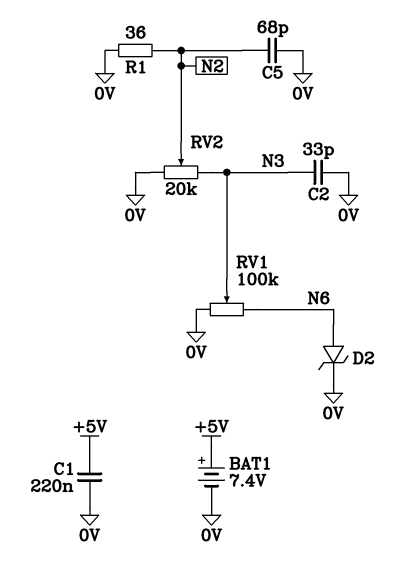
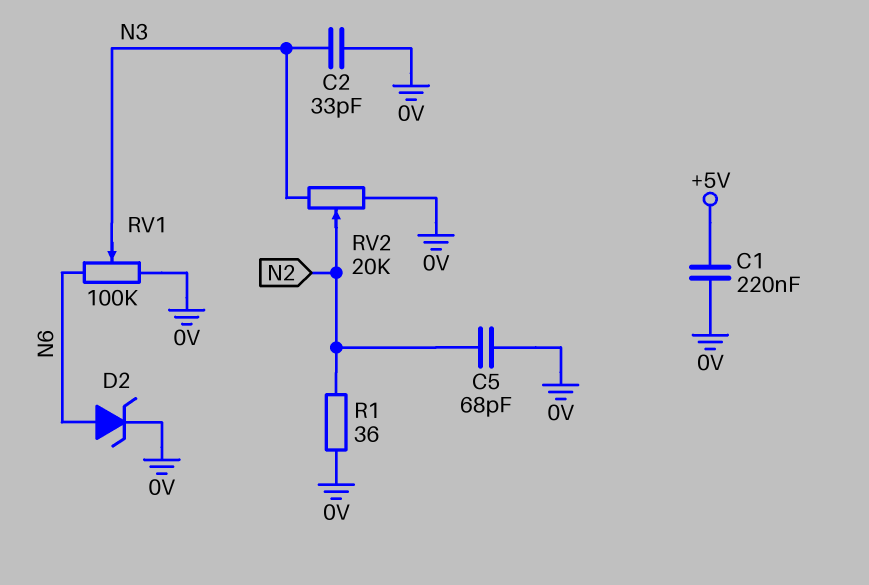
BAT1: 7.4V (plus +5V, minus 0V) -> none

